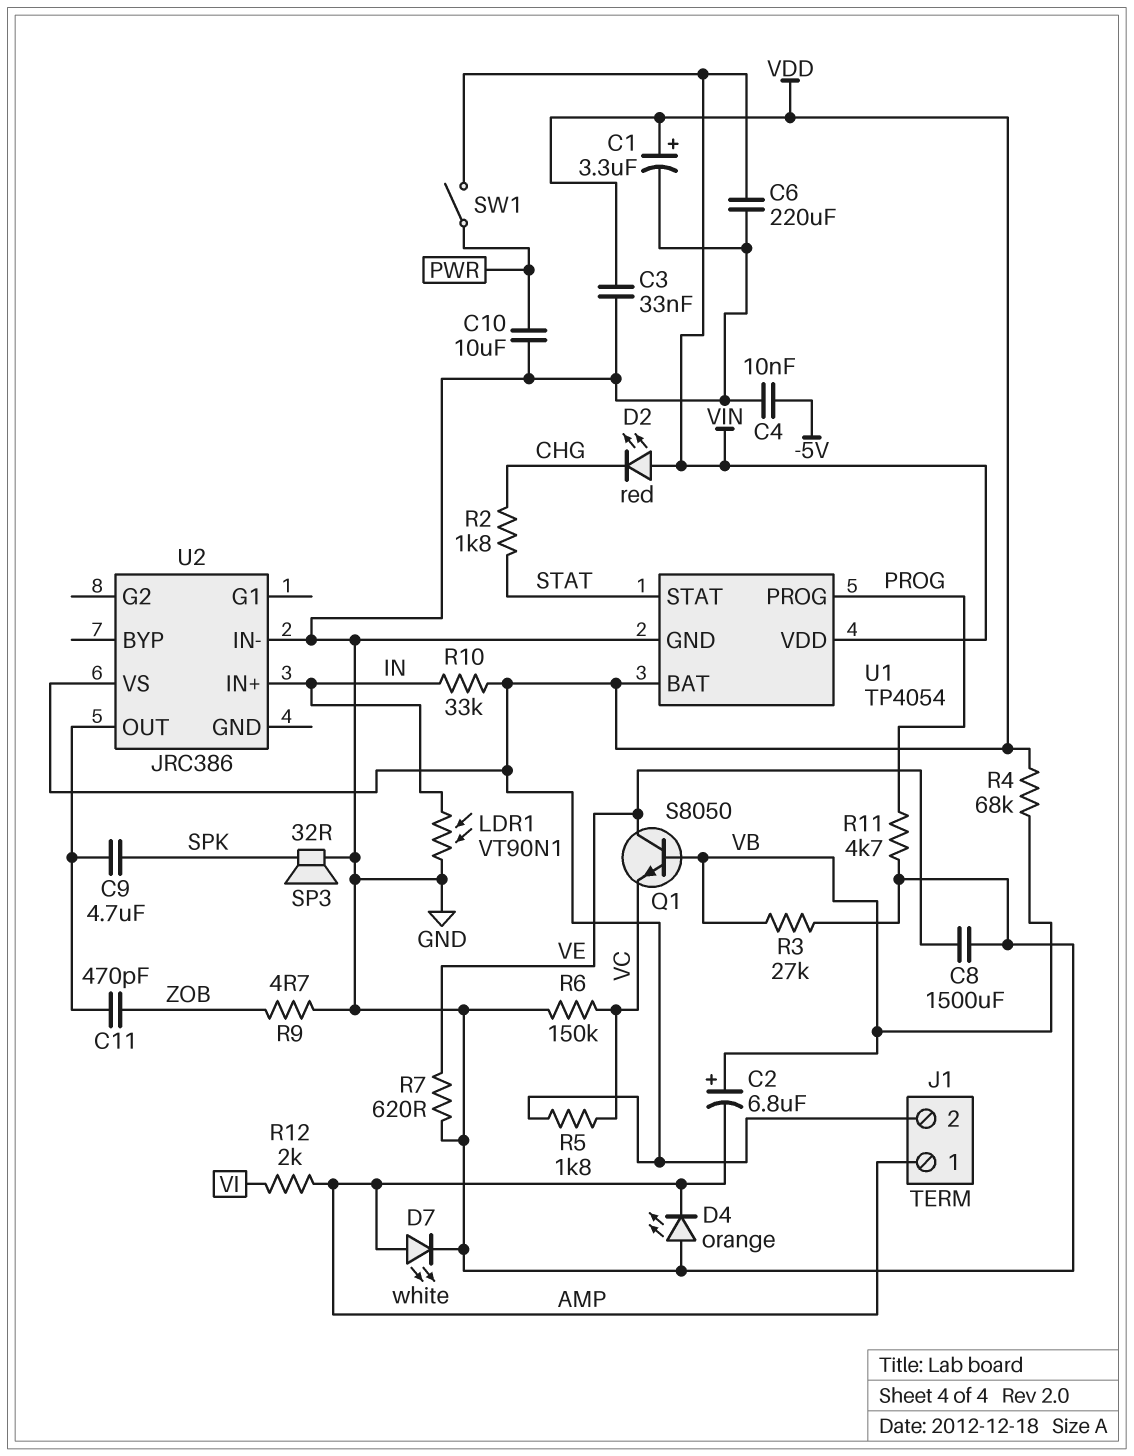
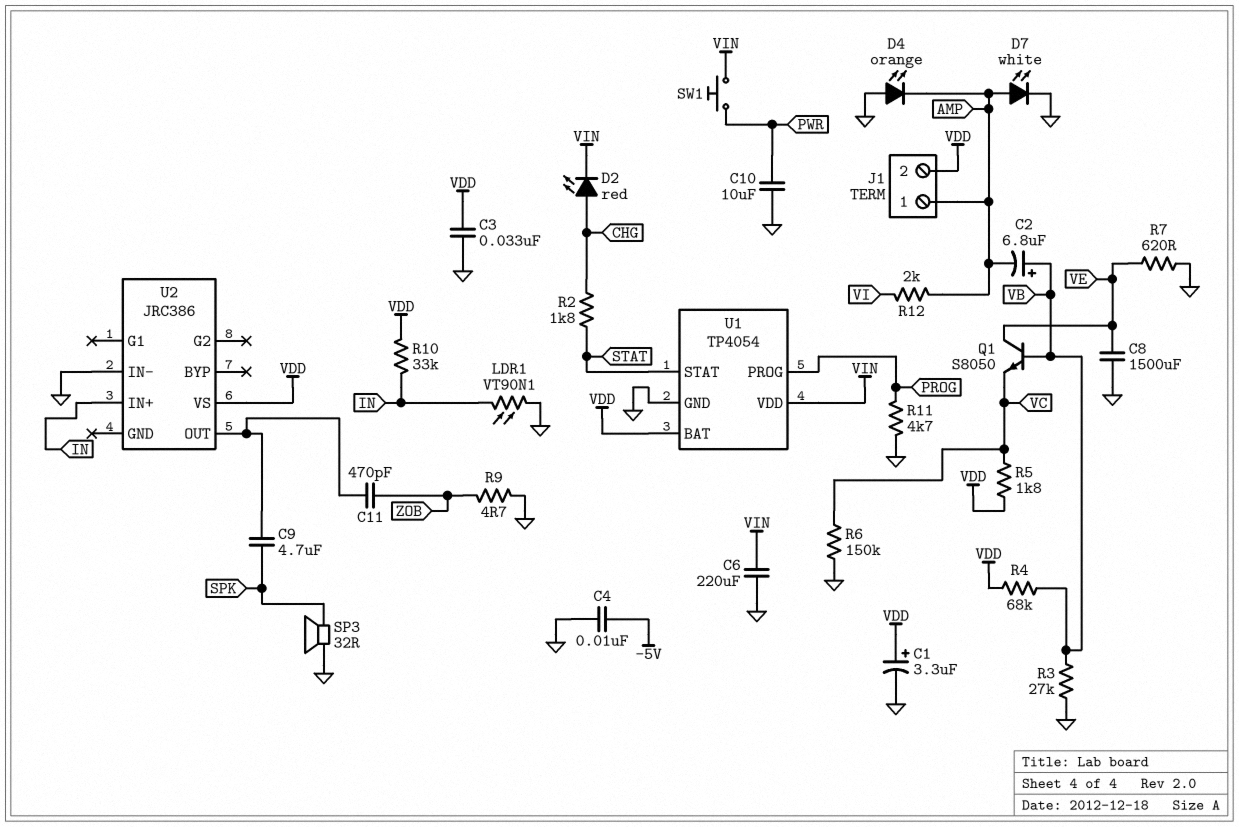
D2: LED red (A VIN, K CHG) -> LED red (A CHG, K VIN)
SW1: switch (PWR, VIN) -> button (PWR, VIN)

